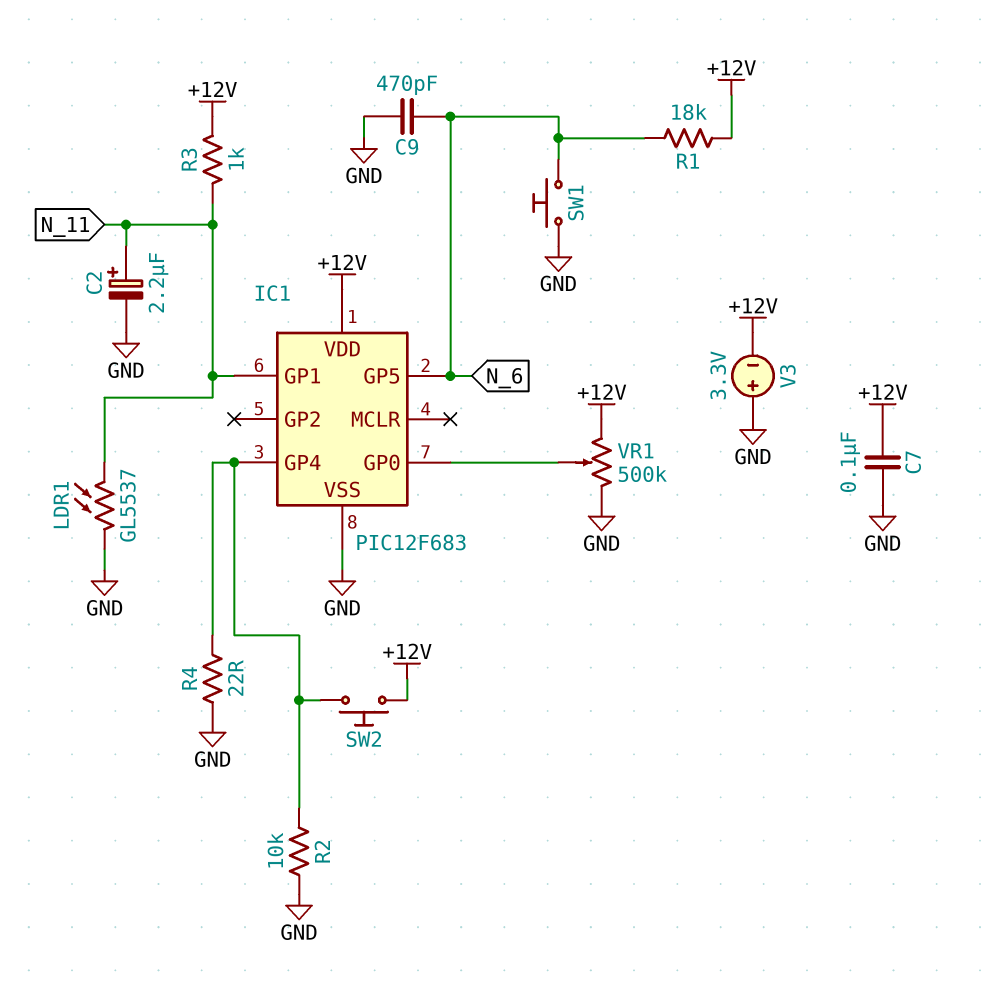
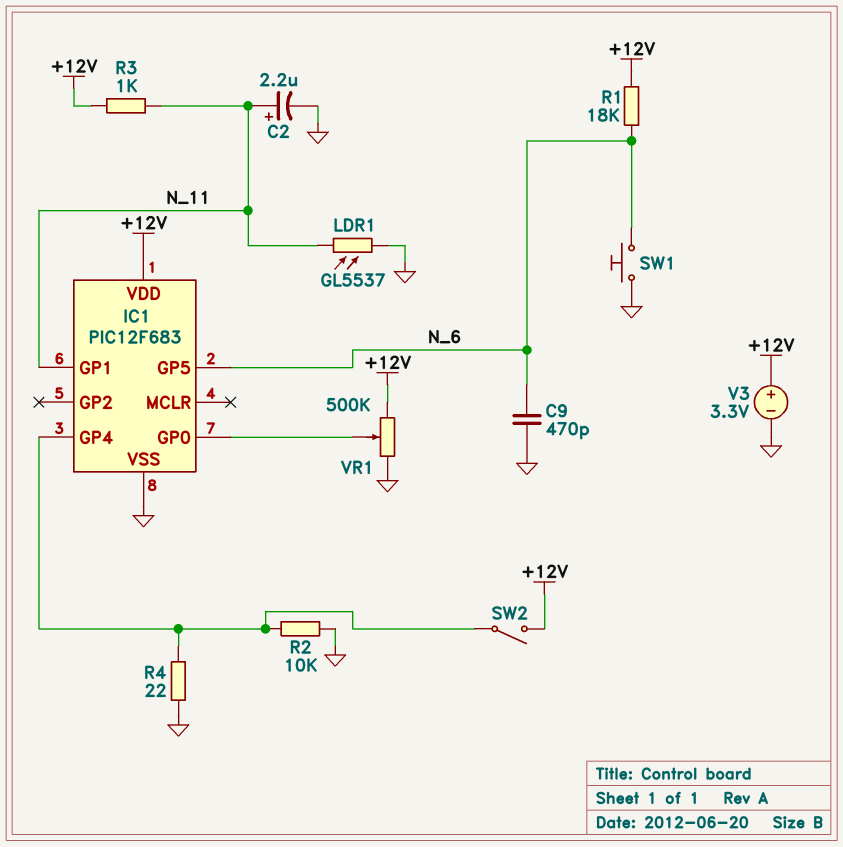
C7: 100nF (+12V, GND) -> none
SW2: button (+12V, IC1/GP4) -> switch (+12V, IC1/GP4)
V3: 3.3V (plus GND, minus +12V) -> 3.3V (plus +12V, minus GND)

